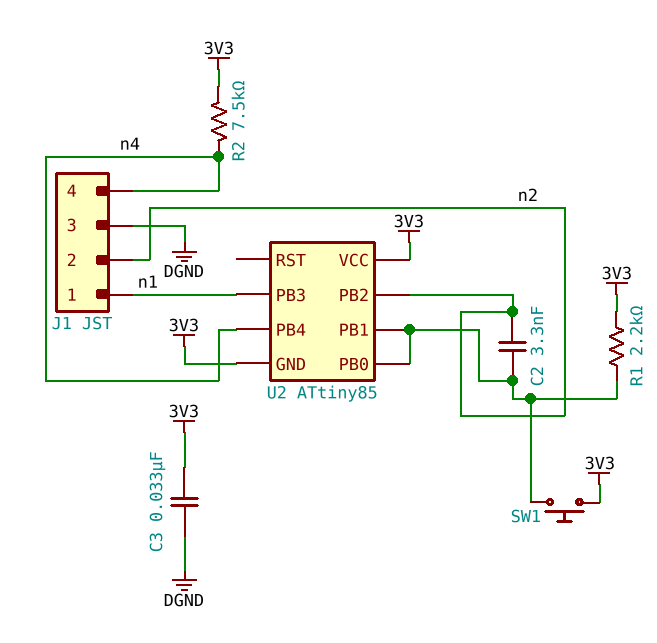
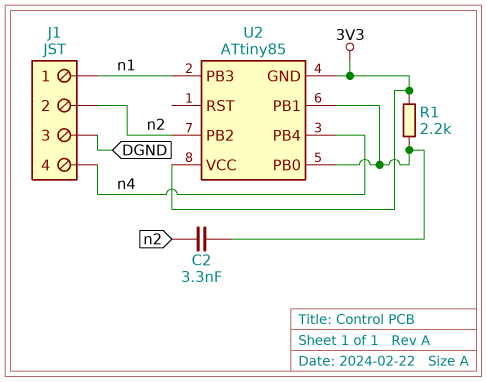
C3: 33nF (3V3, DGND) -> none
R2: 7.5k (3V3, n4) -> none
SW1: button (3V3, U2/PB0) -> none

